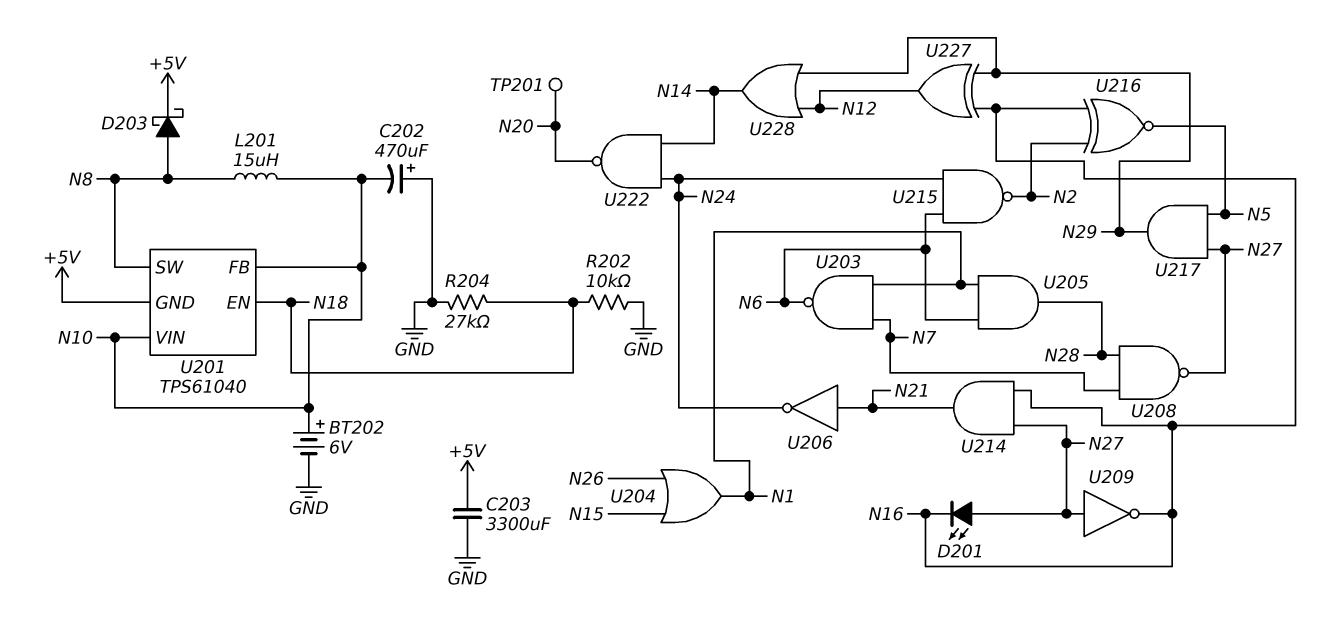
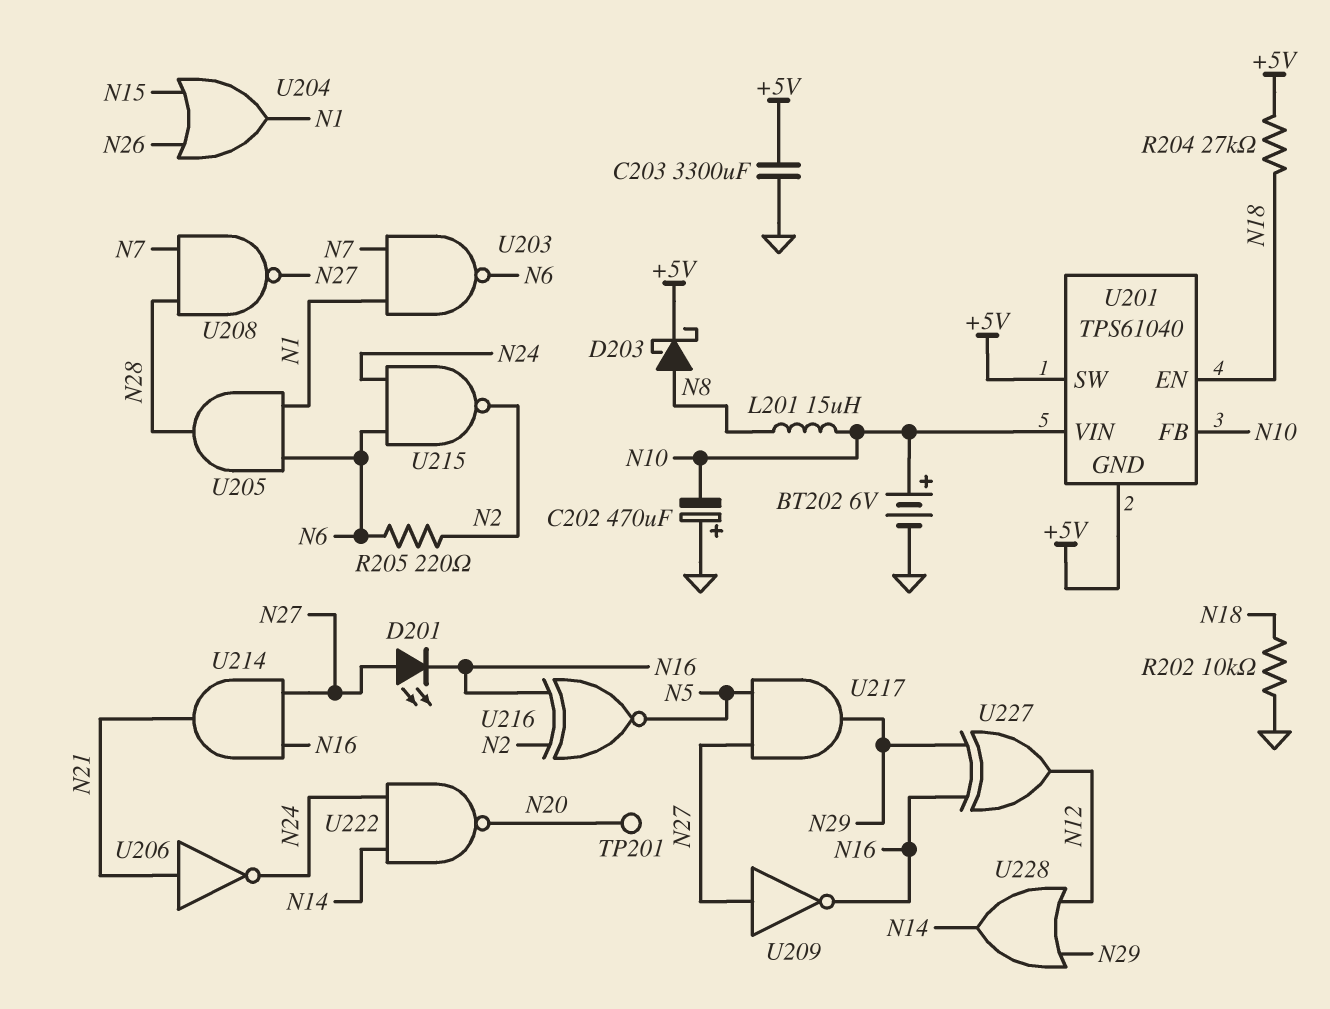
R204: 27k (GND, N18) -> 27k (+5V, N18)
R205: none -> 220 (N2, N6)
U201 pin SW: N8 -> +5V

